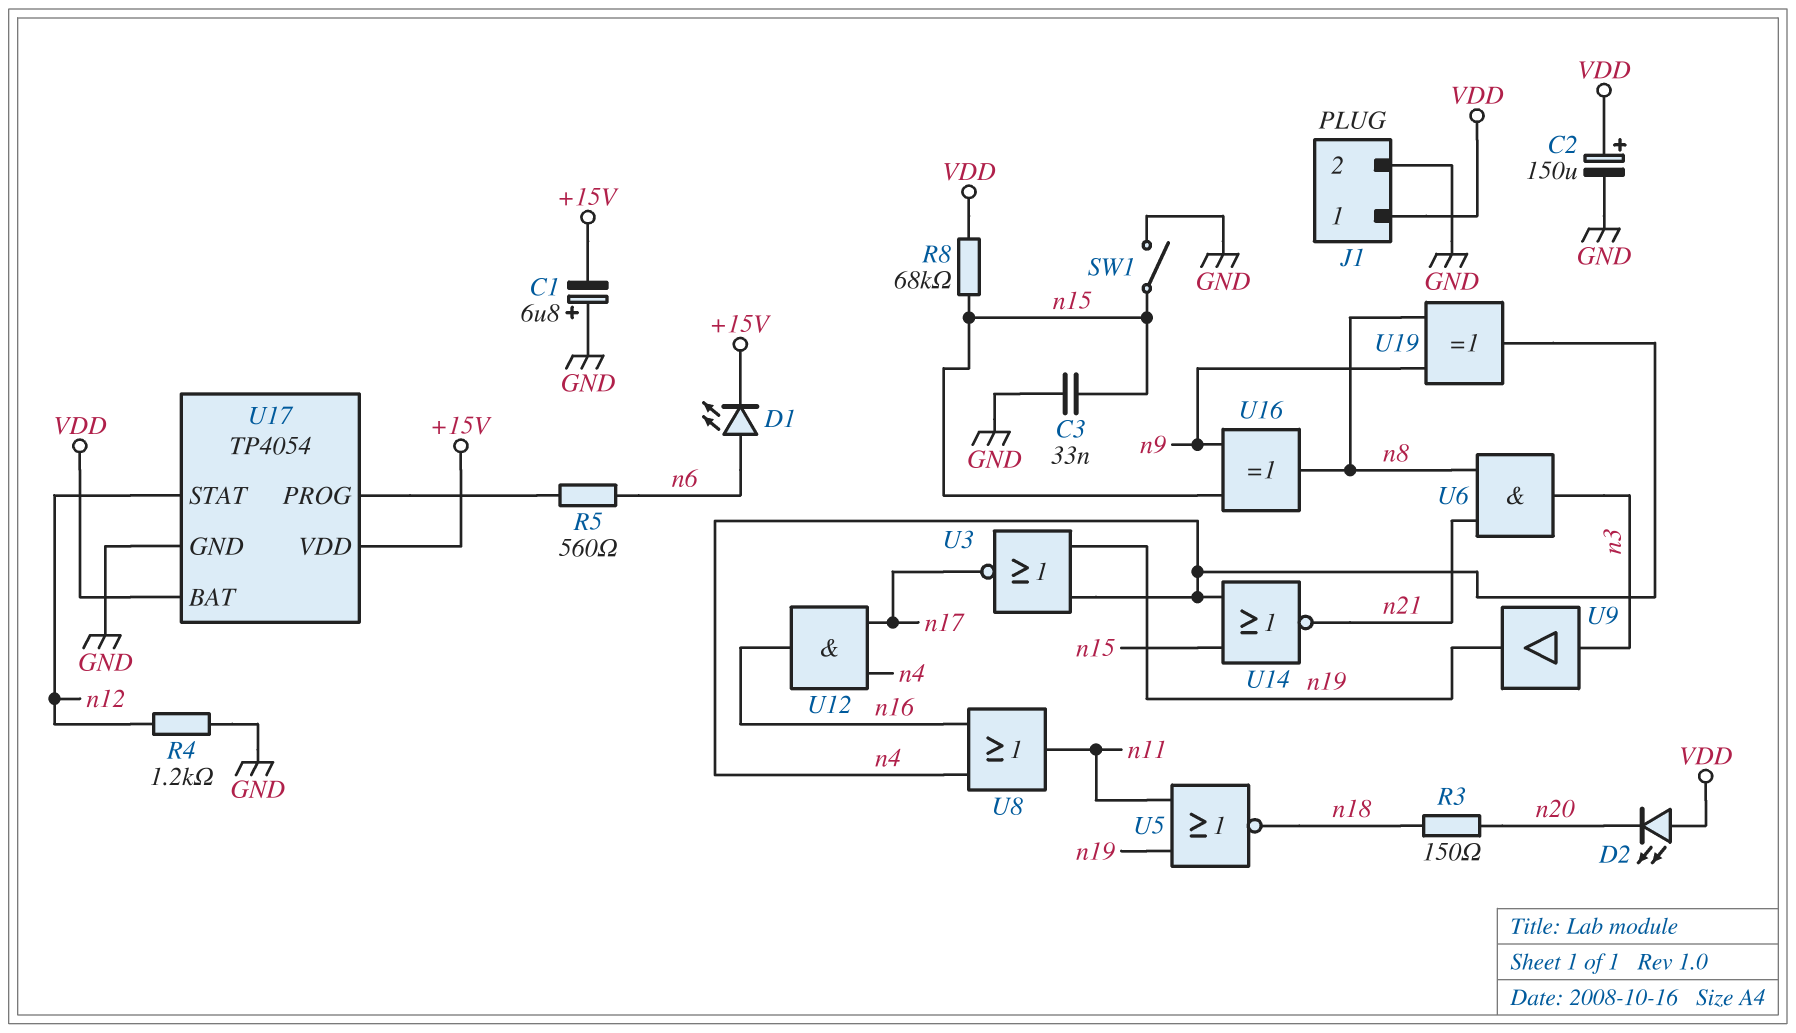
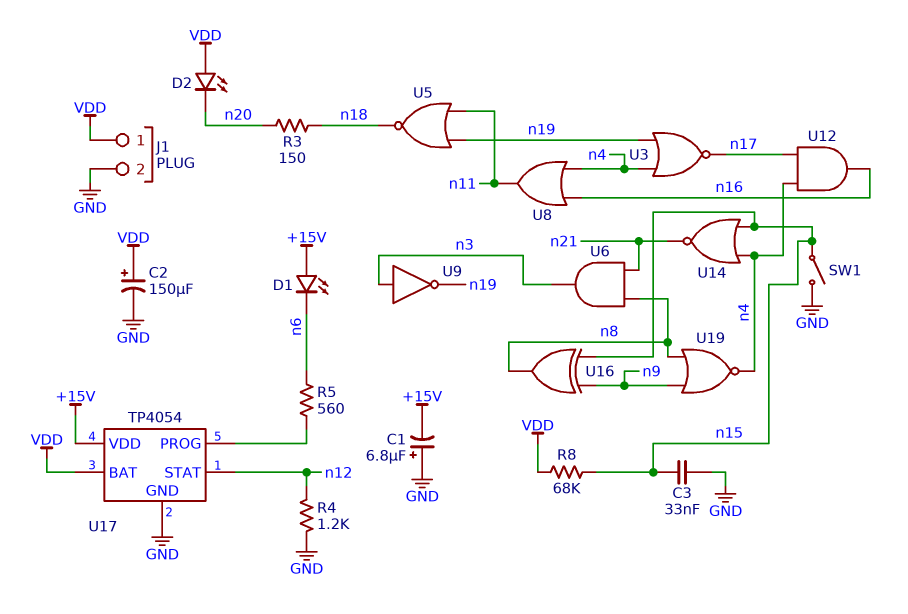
D1: LED (A n6, K +15V) -> LED (A +15V, K n6)
U9: buffer (in n3, out n19) -> NOT (in n3, out n19)
U19: XOR (in n8, in n9, out n4) -> NOR (in n8, in n9, out n4)

